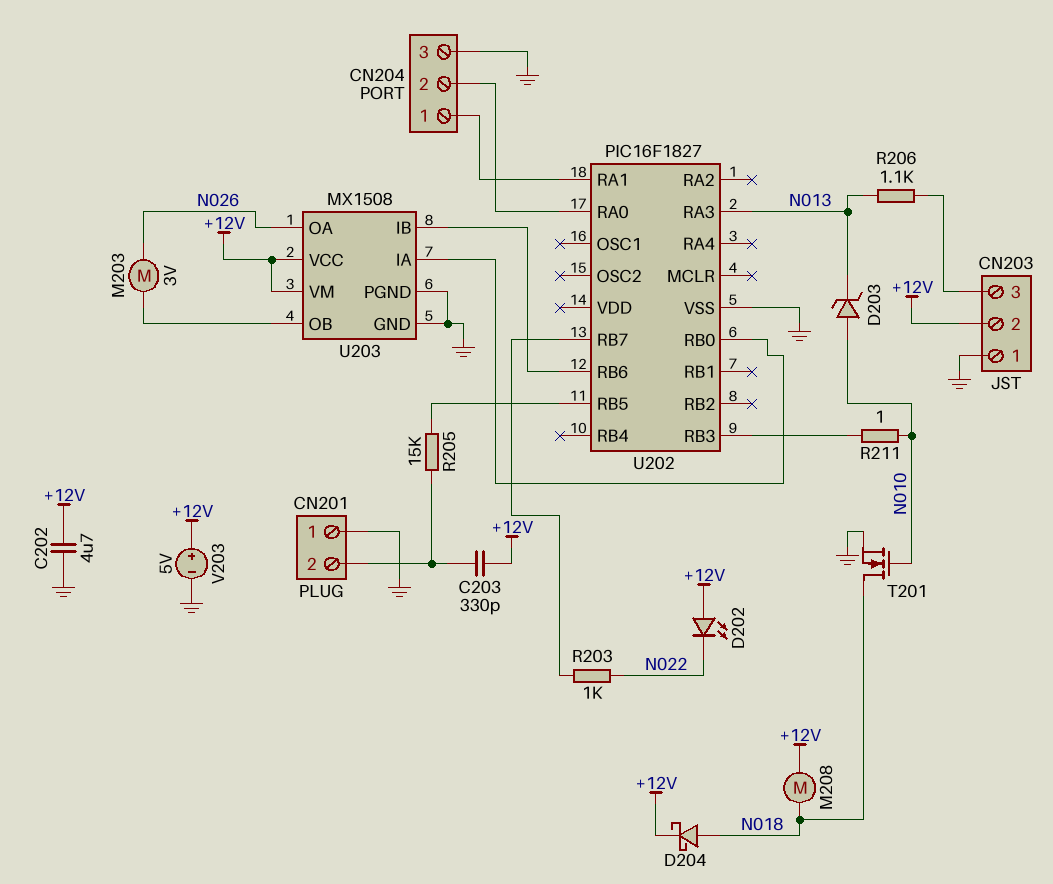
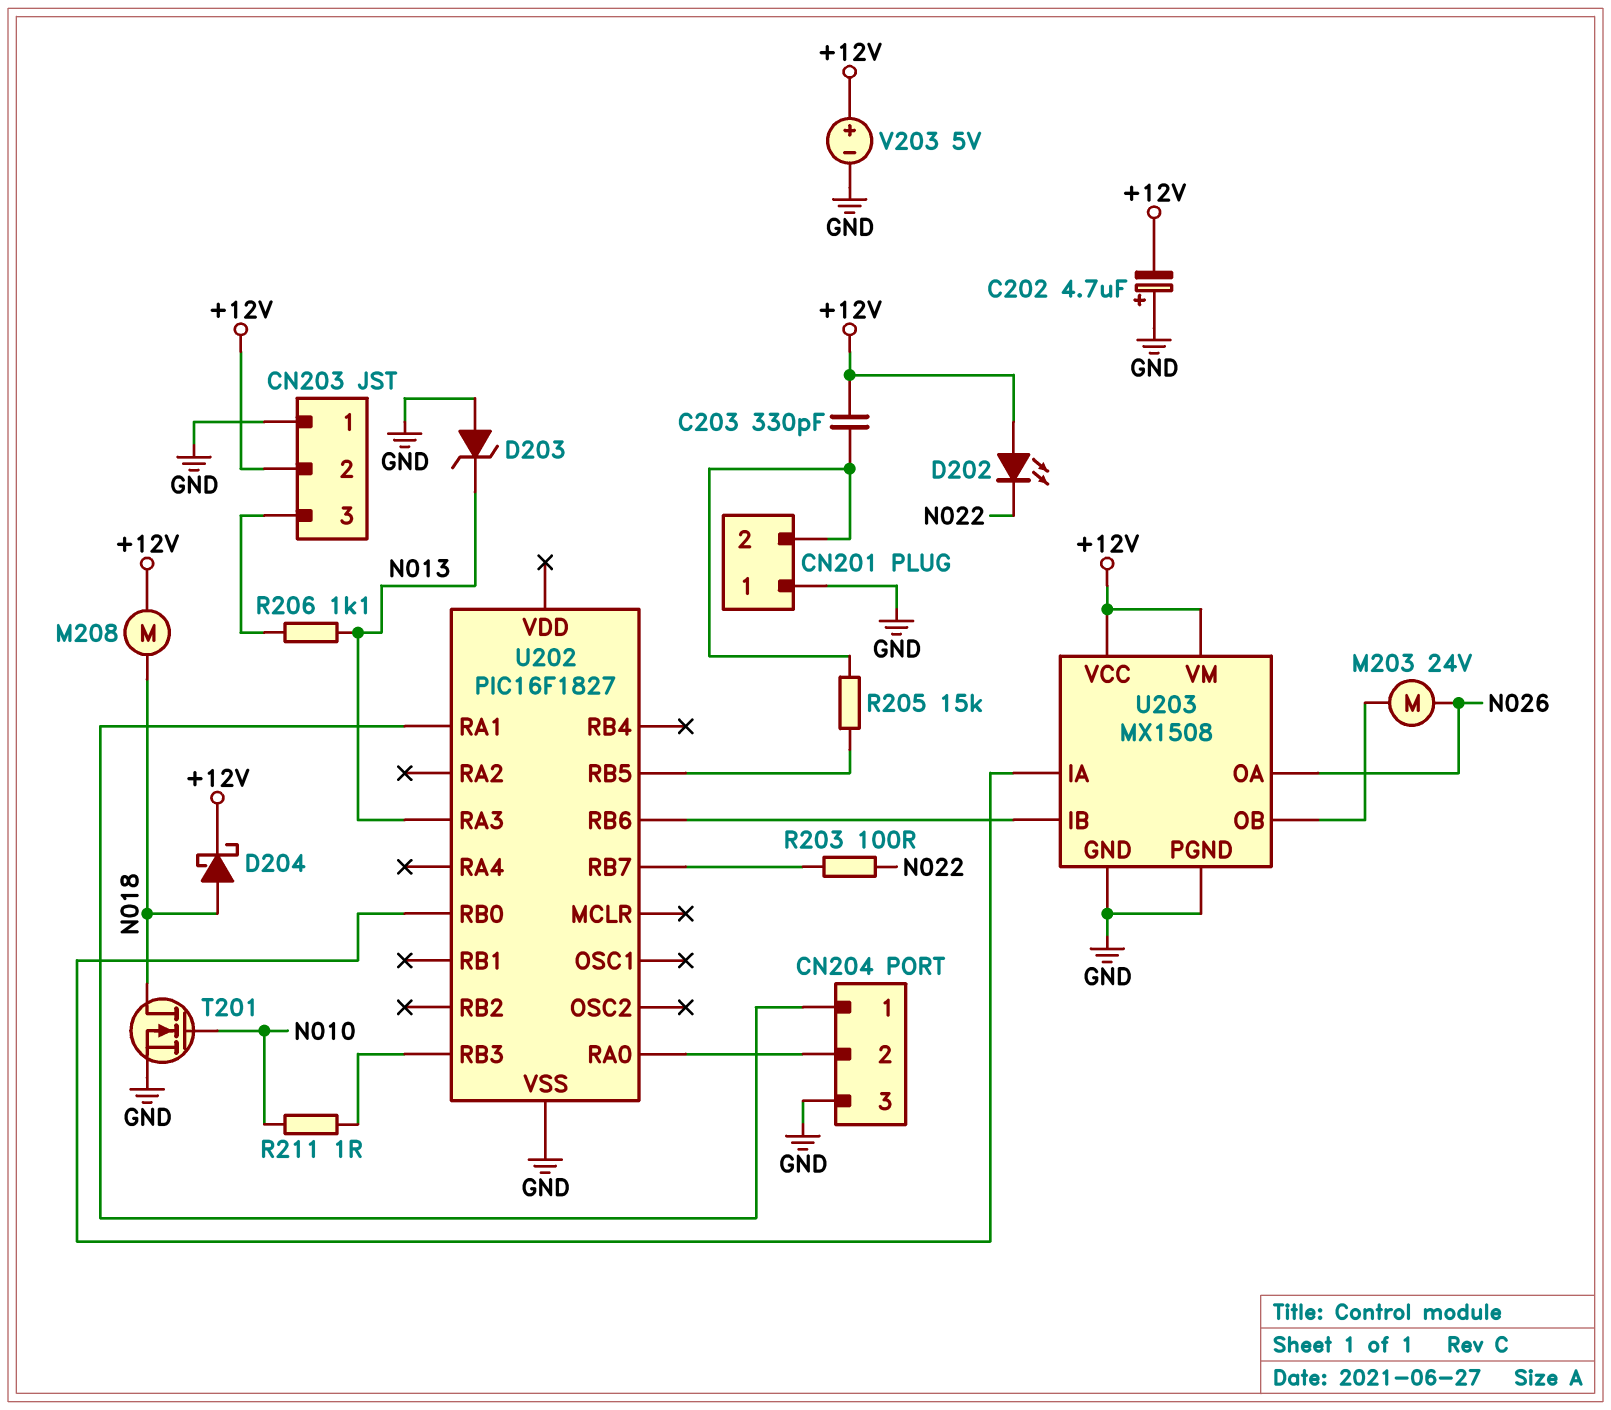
C202: 4.7uF (+12V, GND) -> 4.7uF (plus GND, minus +12V)
D203: zener (A N010, K N013) -> zener (A GND, K N013)
M203: motor 3V (N026, U203/OB) -> motor 24V (N026, U203/OB)
R203: 1k (N022, U202/RB7) -> 100 (N022, U202/RB7)

